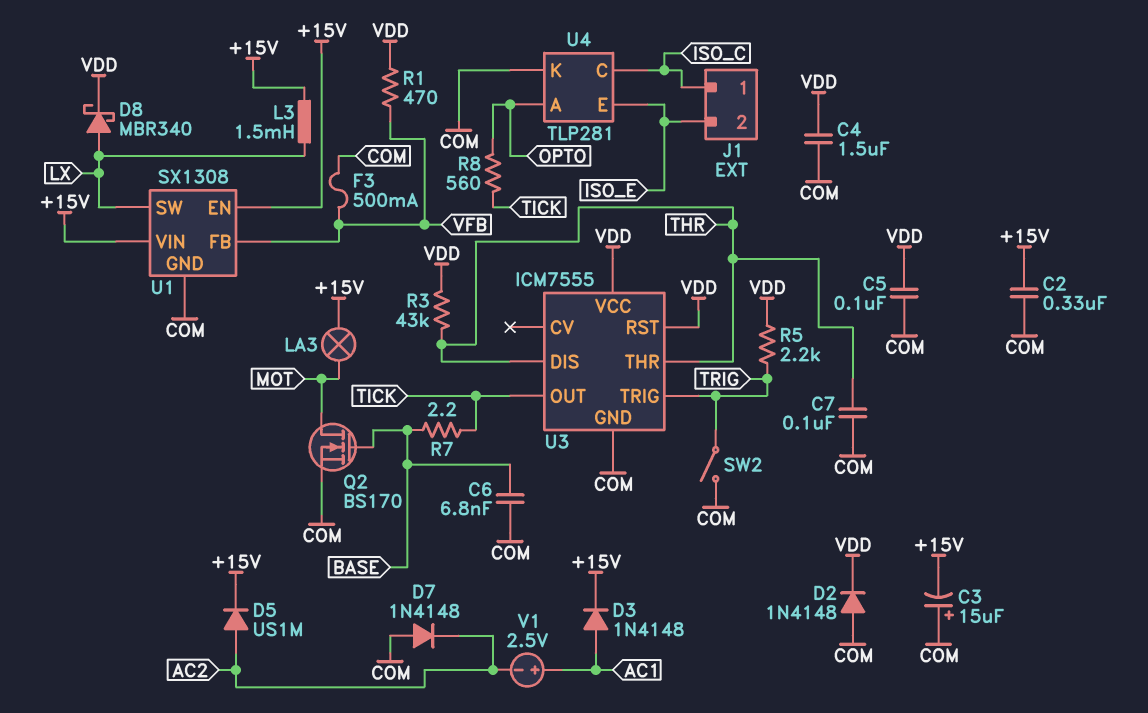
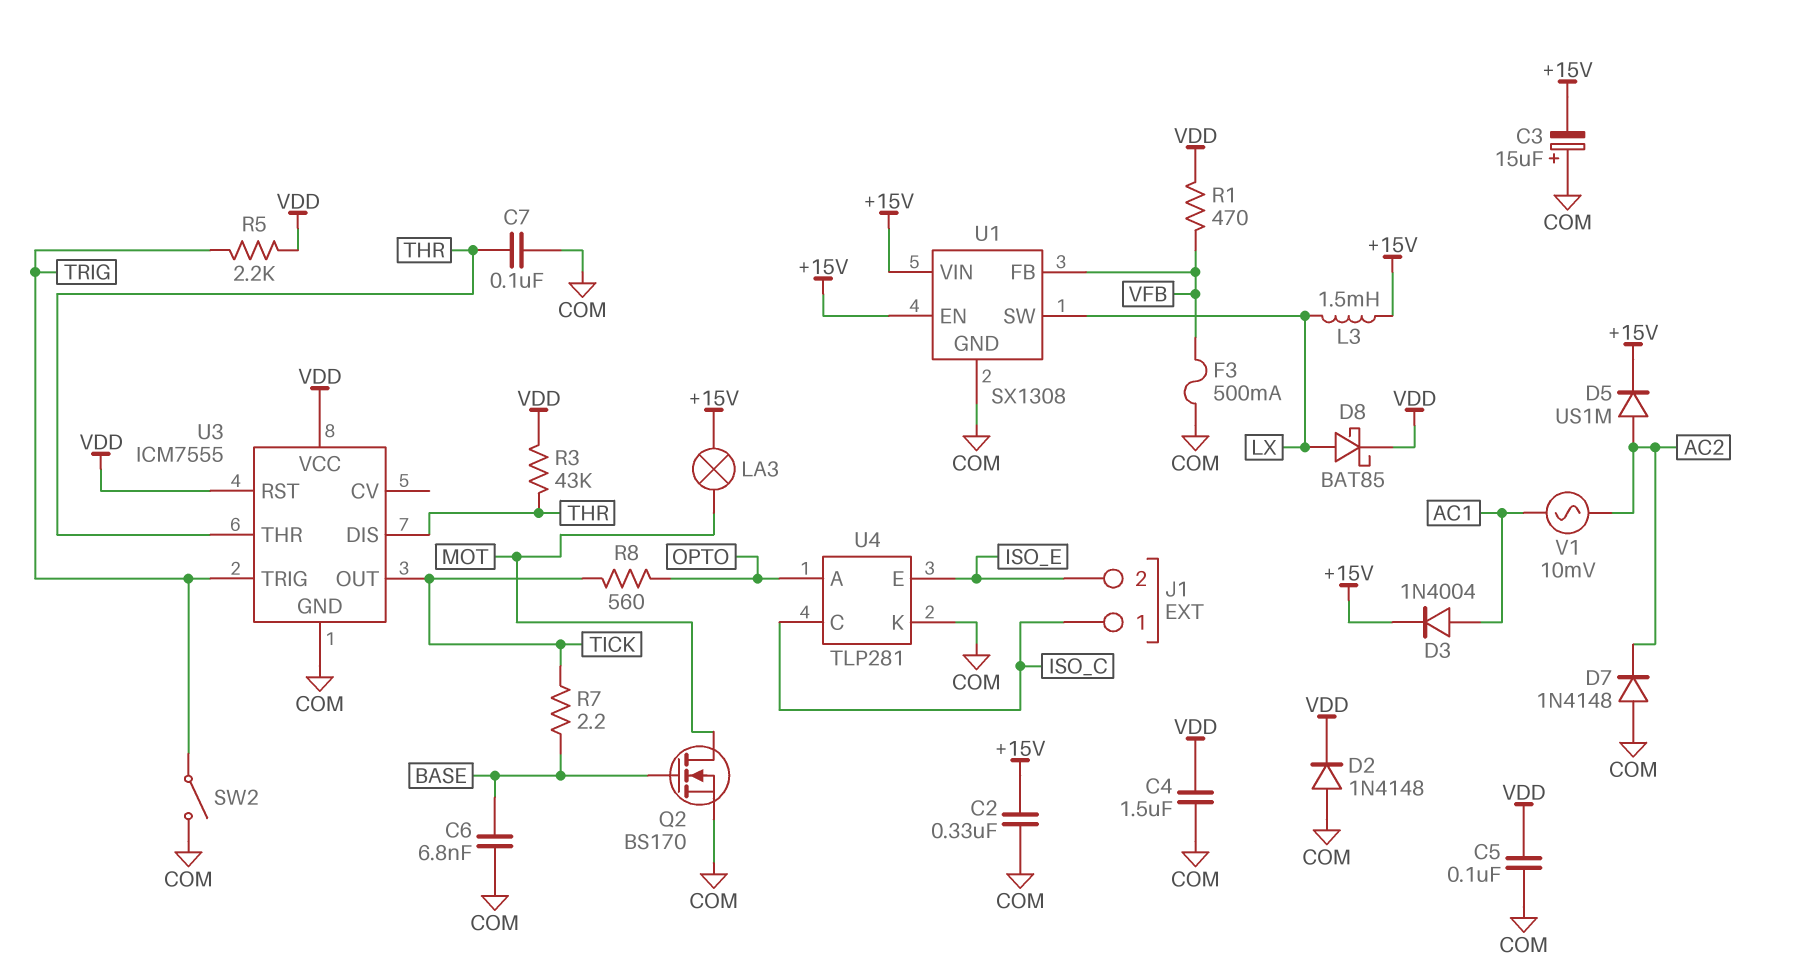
D3: diode 1N4148 (A AC1, K +15V) -> diode 1N4004 (A AC1, K +15V)
D8: schottky MBR340 (A LX, K VDD) -> schottky BAT85 (A LX, K VDD)
V1: 2.5V (plus AC1, minus AC2) -> AC 10mV (AC1, AC2)

